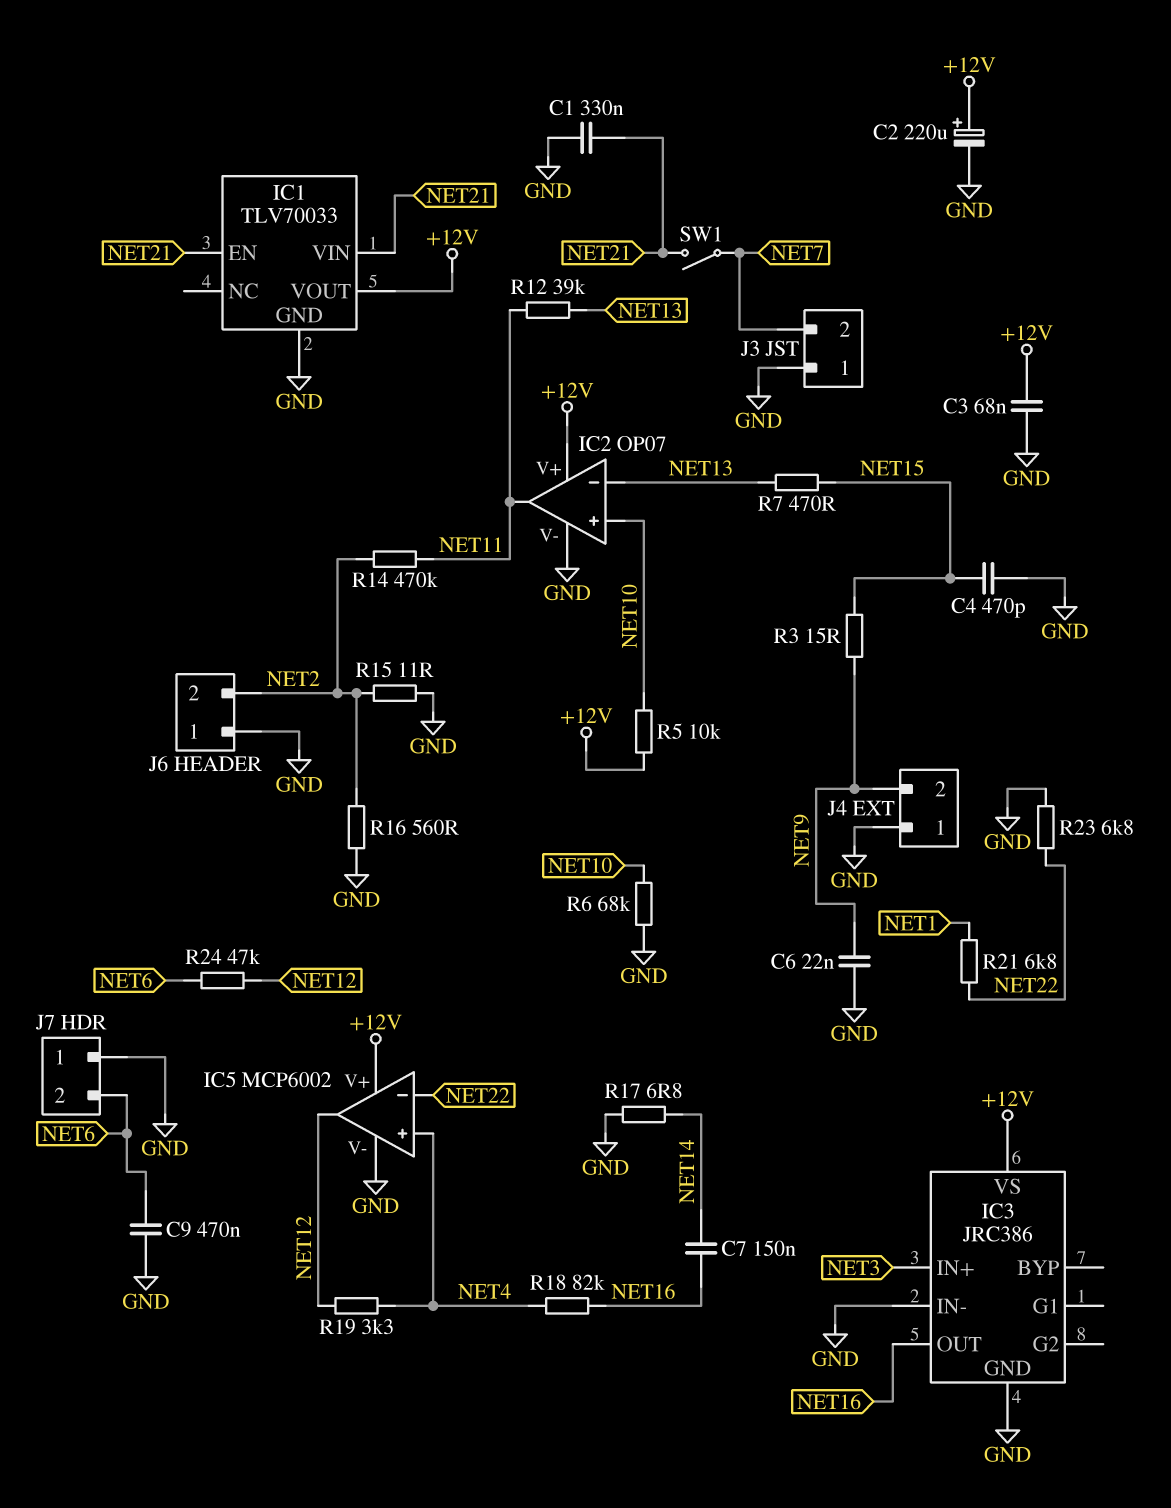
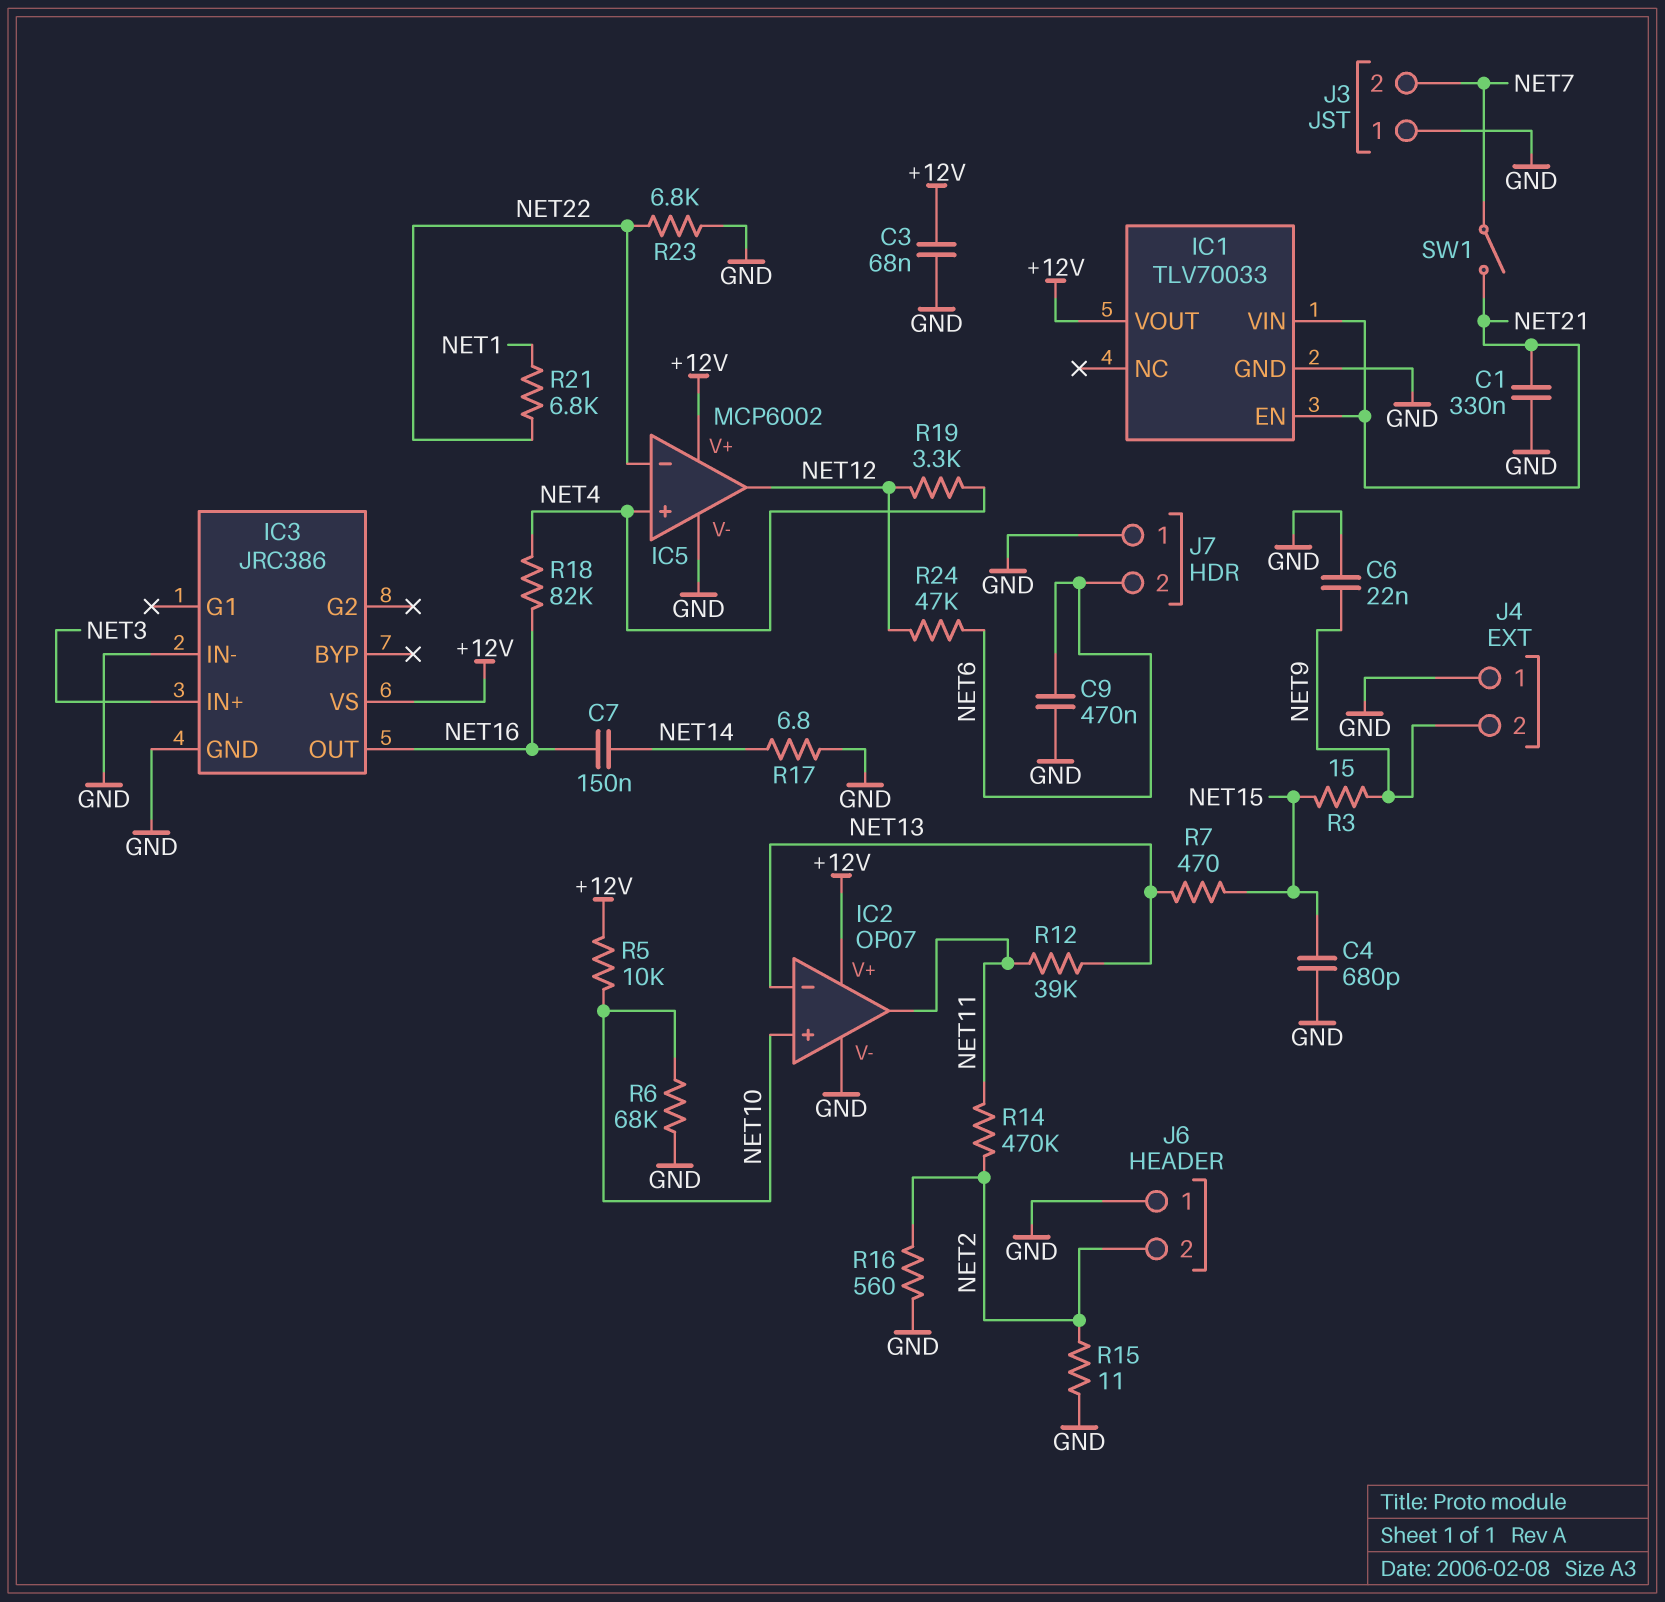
C2: 220uF (plus +12V, minus GND) -> none
C4: 470pF (GND, NET15) -> 680pF (GND, NET15)

